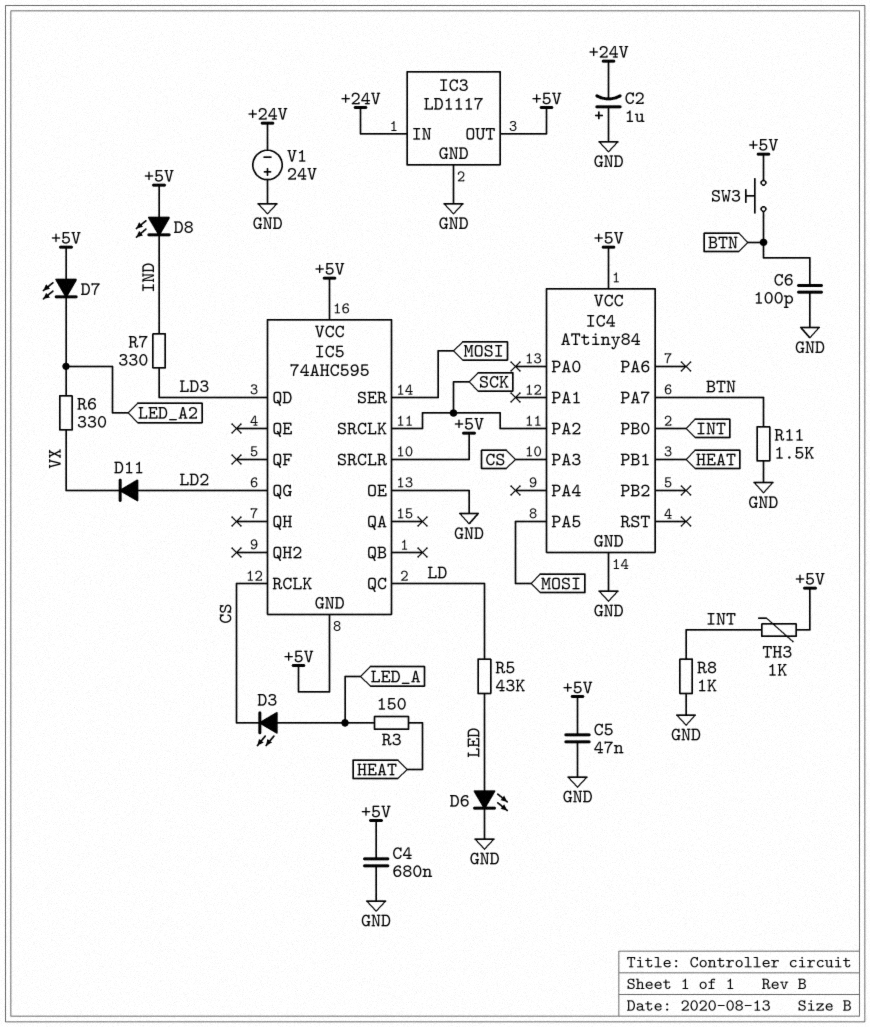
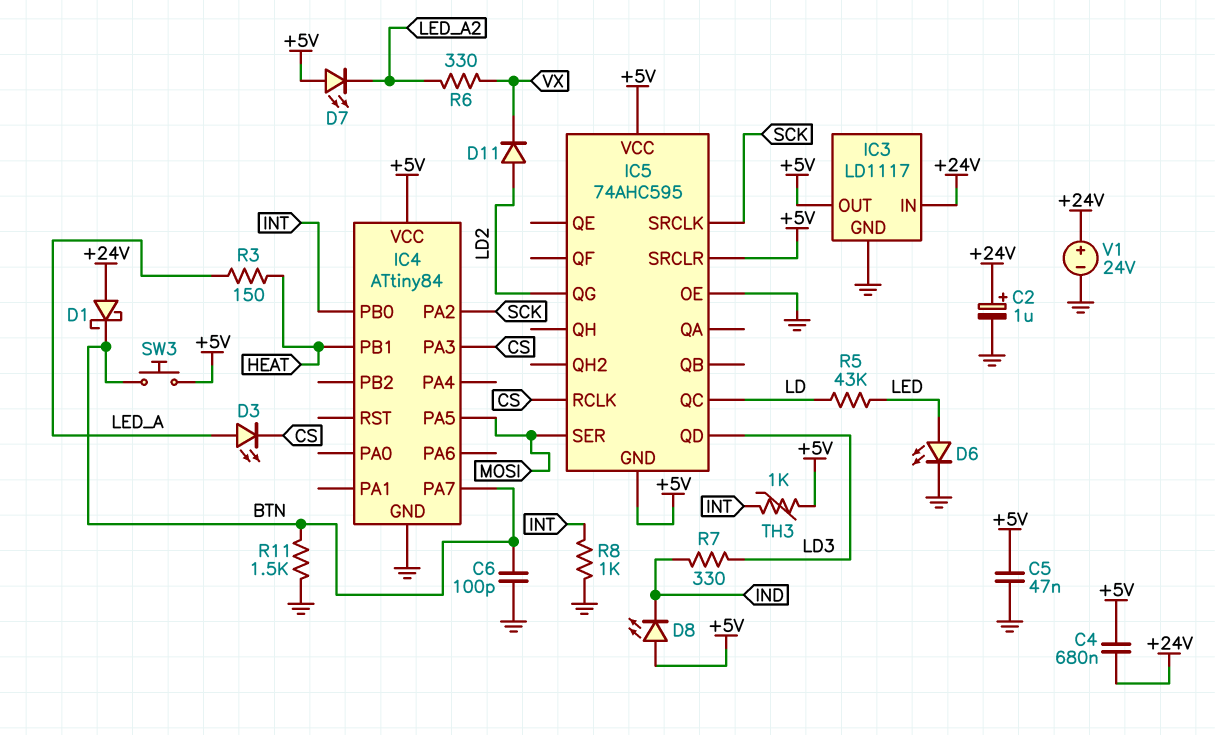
C2: 1uF (plus GND, minus +24V) -> 1uF (plus +24V, minus GND)
C4: 680nF (+5V, GND) -> 680nF (+5V, +24V)
D1: none -> schottky (A +24V, K BTN)
V1: 24V (plus GND, minus +24V) -> 24V (plus +24V, minus GND)

